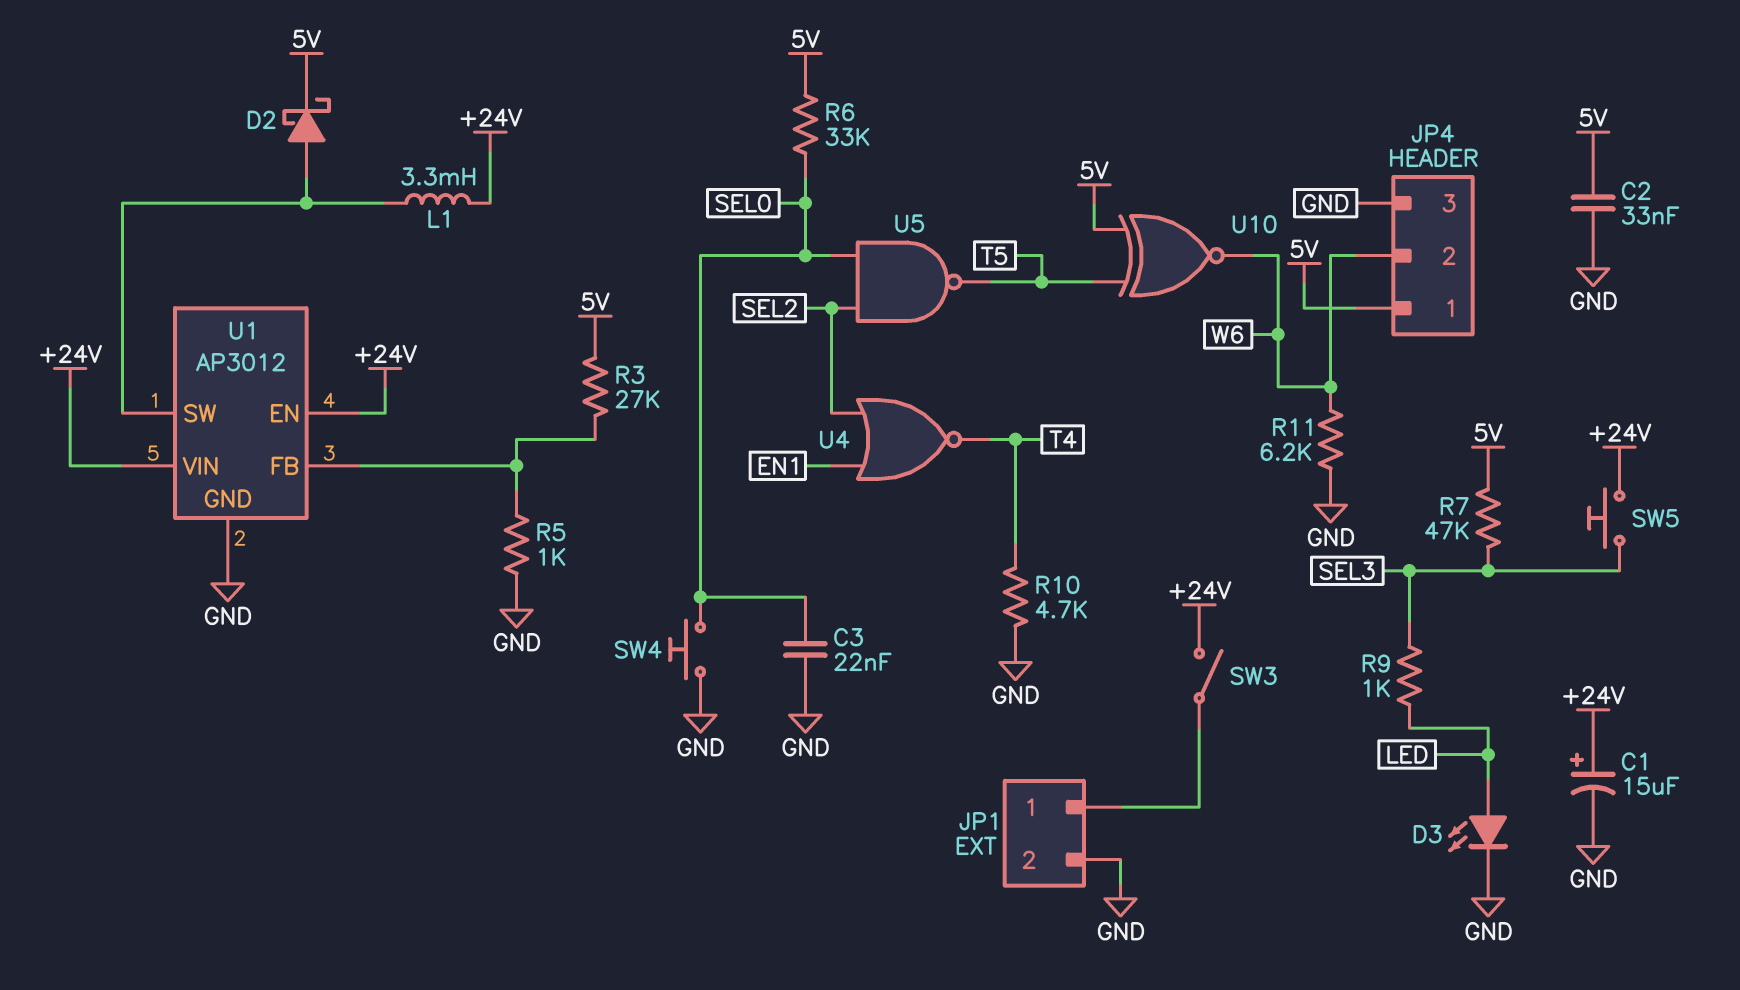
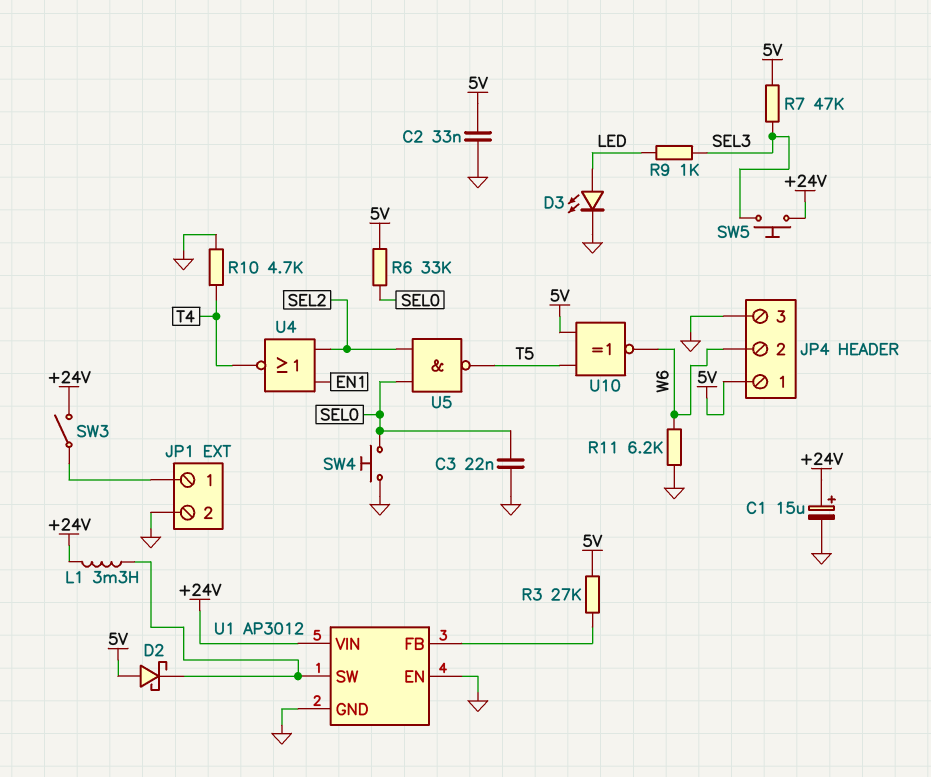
D2: schottky (A U1/SW, K 5V) -> schottky (A 5V, K U1/SW)
R5: 1k (GND, U1/FB) -> none
U1 pin EN: +24V -> GND

